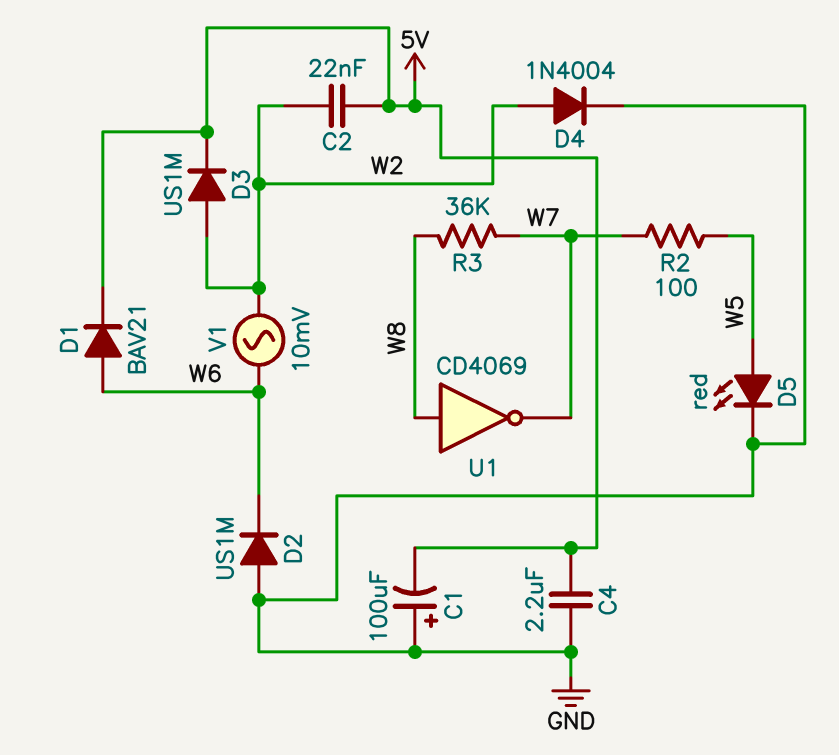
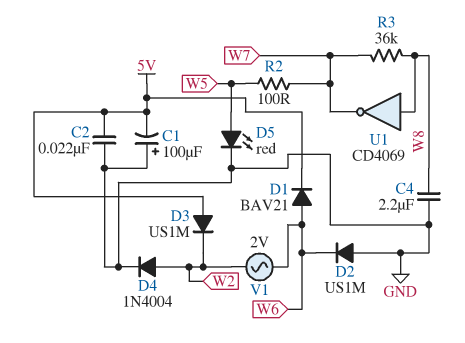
C2: 22nF (5V, W2) -> 22nF (5V, GND)
C4: 2.2uF (5V, GND) -> 2.2uF (GND, W8)
D3: diode US1M (A W2, K 5V) -> diode US1M (A 5V, K W2)
V1: AC 10mV (W2, W6) -> AC 2V (W2, W6)

